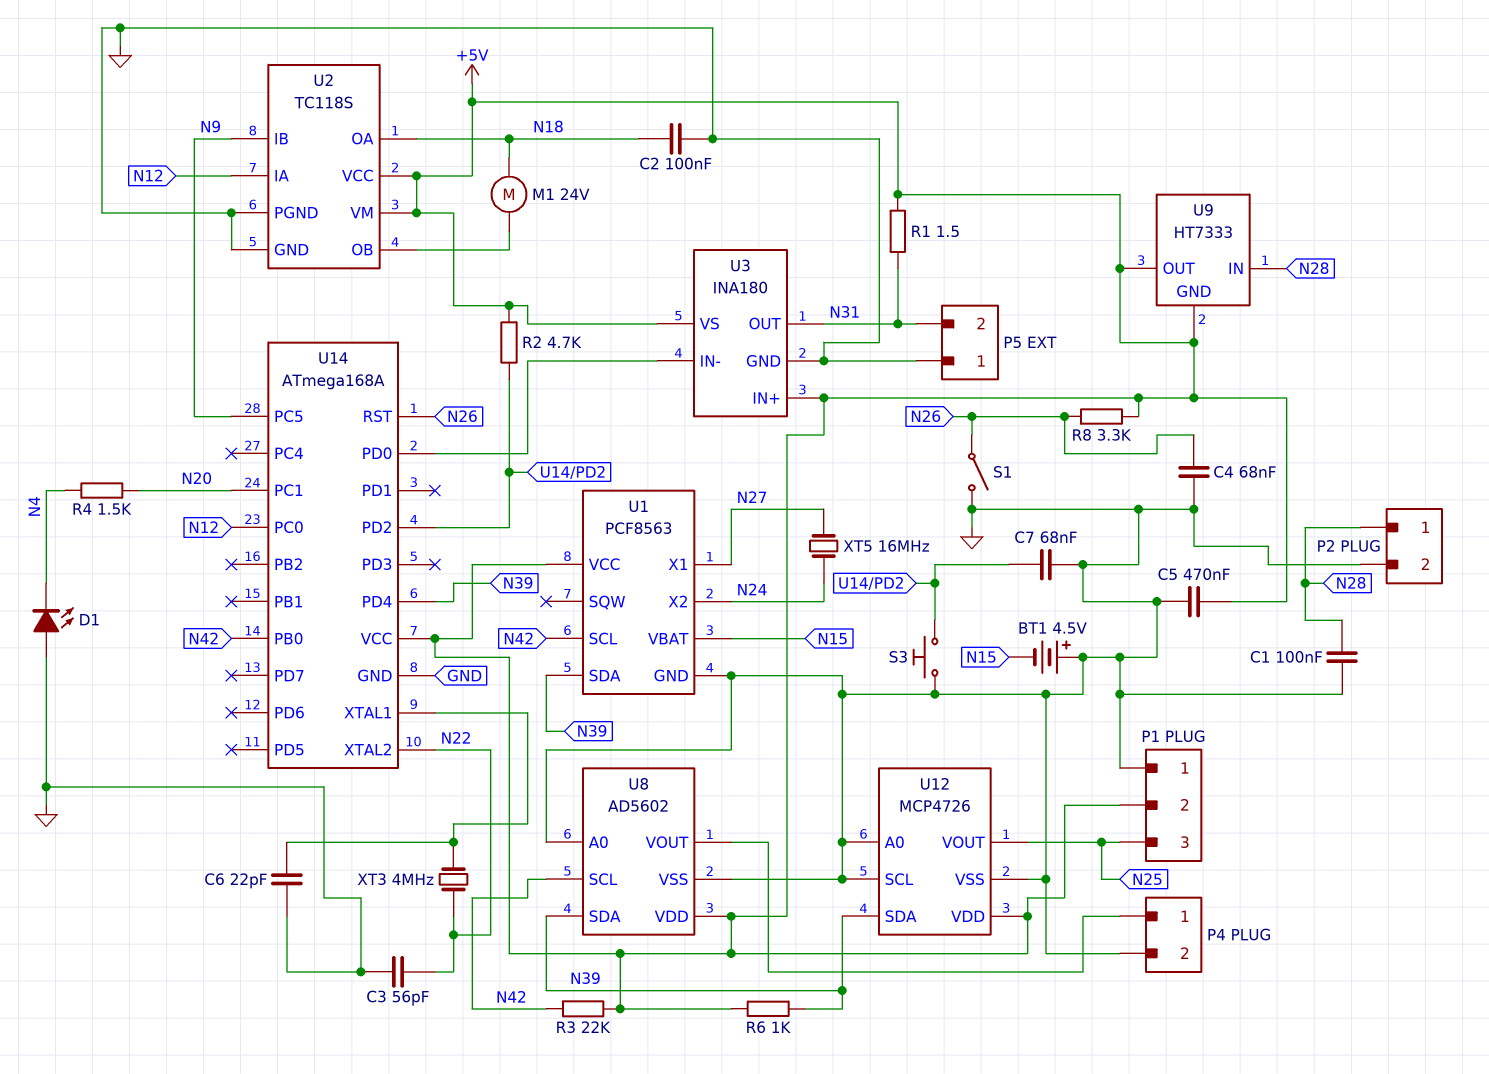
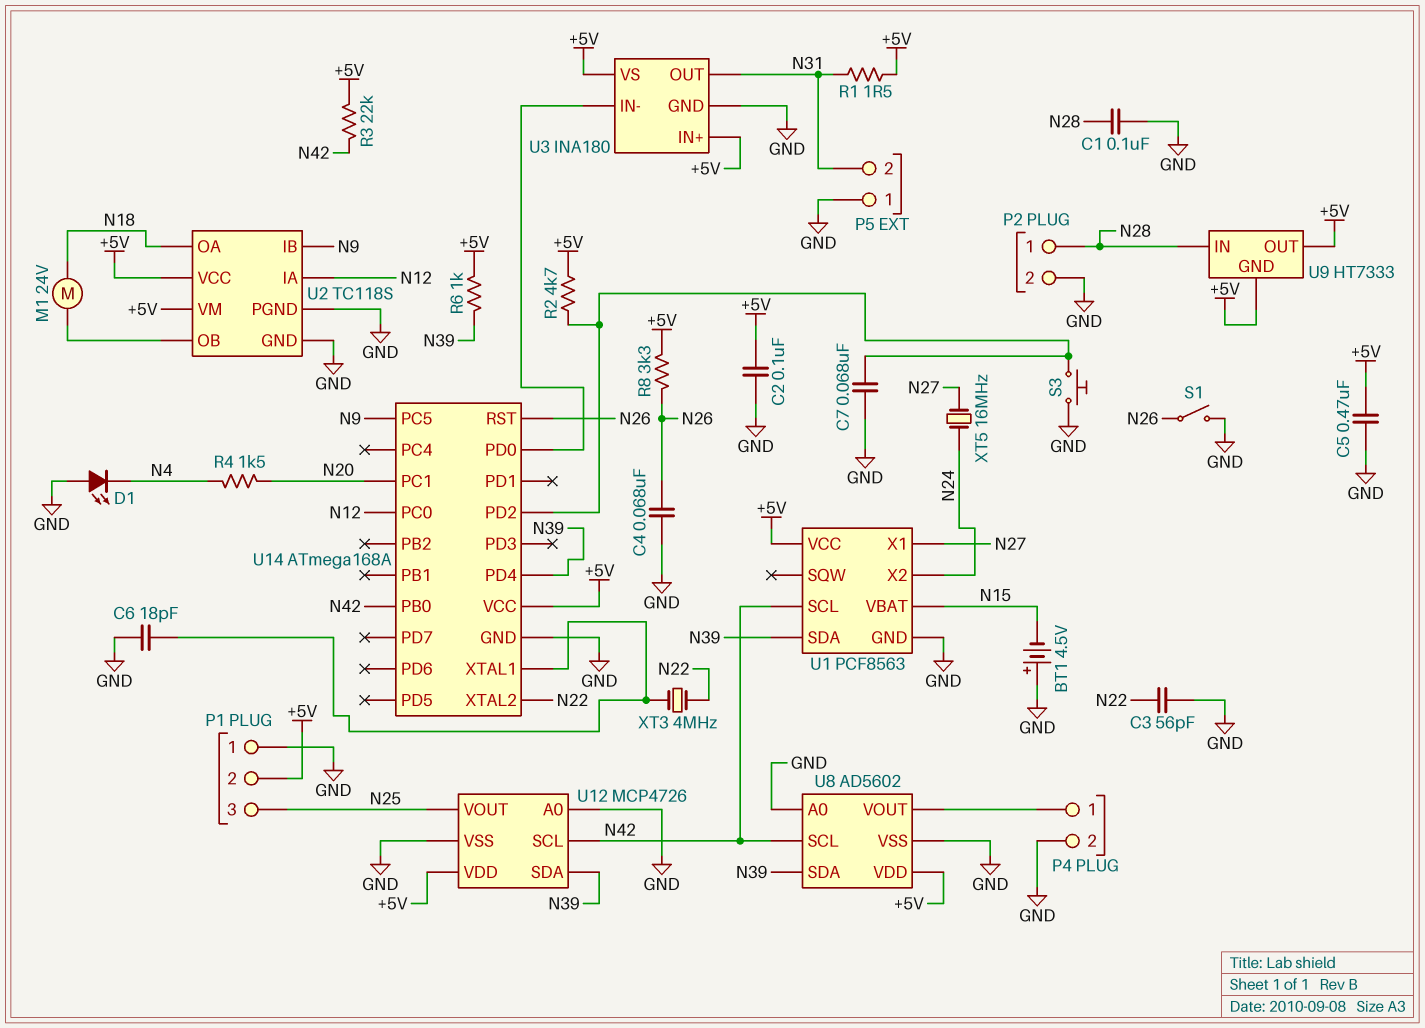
C2: 100nF (GND, N18) -> 100nF (+5V, GND)
C6: 22pF (GND, U14/XTAL1) -> 18pF (GND, U14/XTAL1)
U12 pin SCL: GND -> N42

